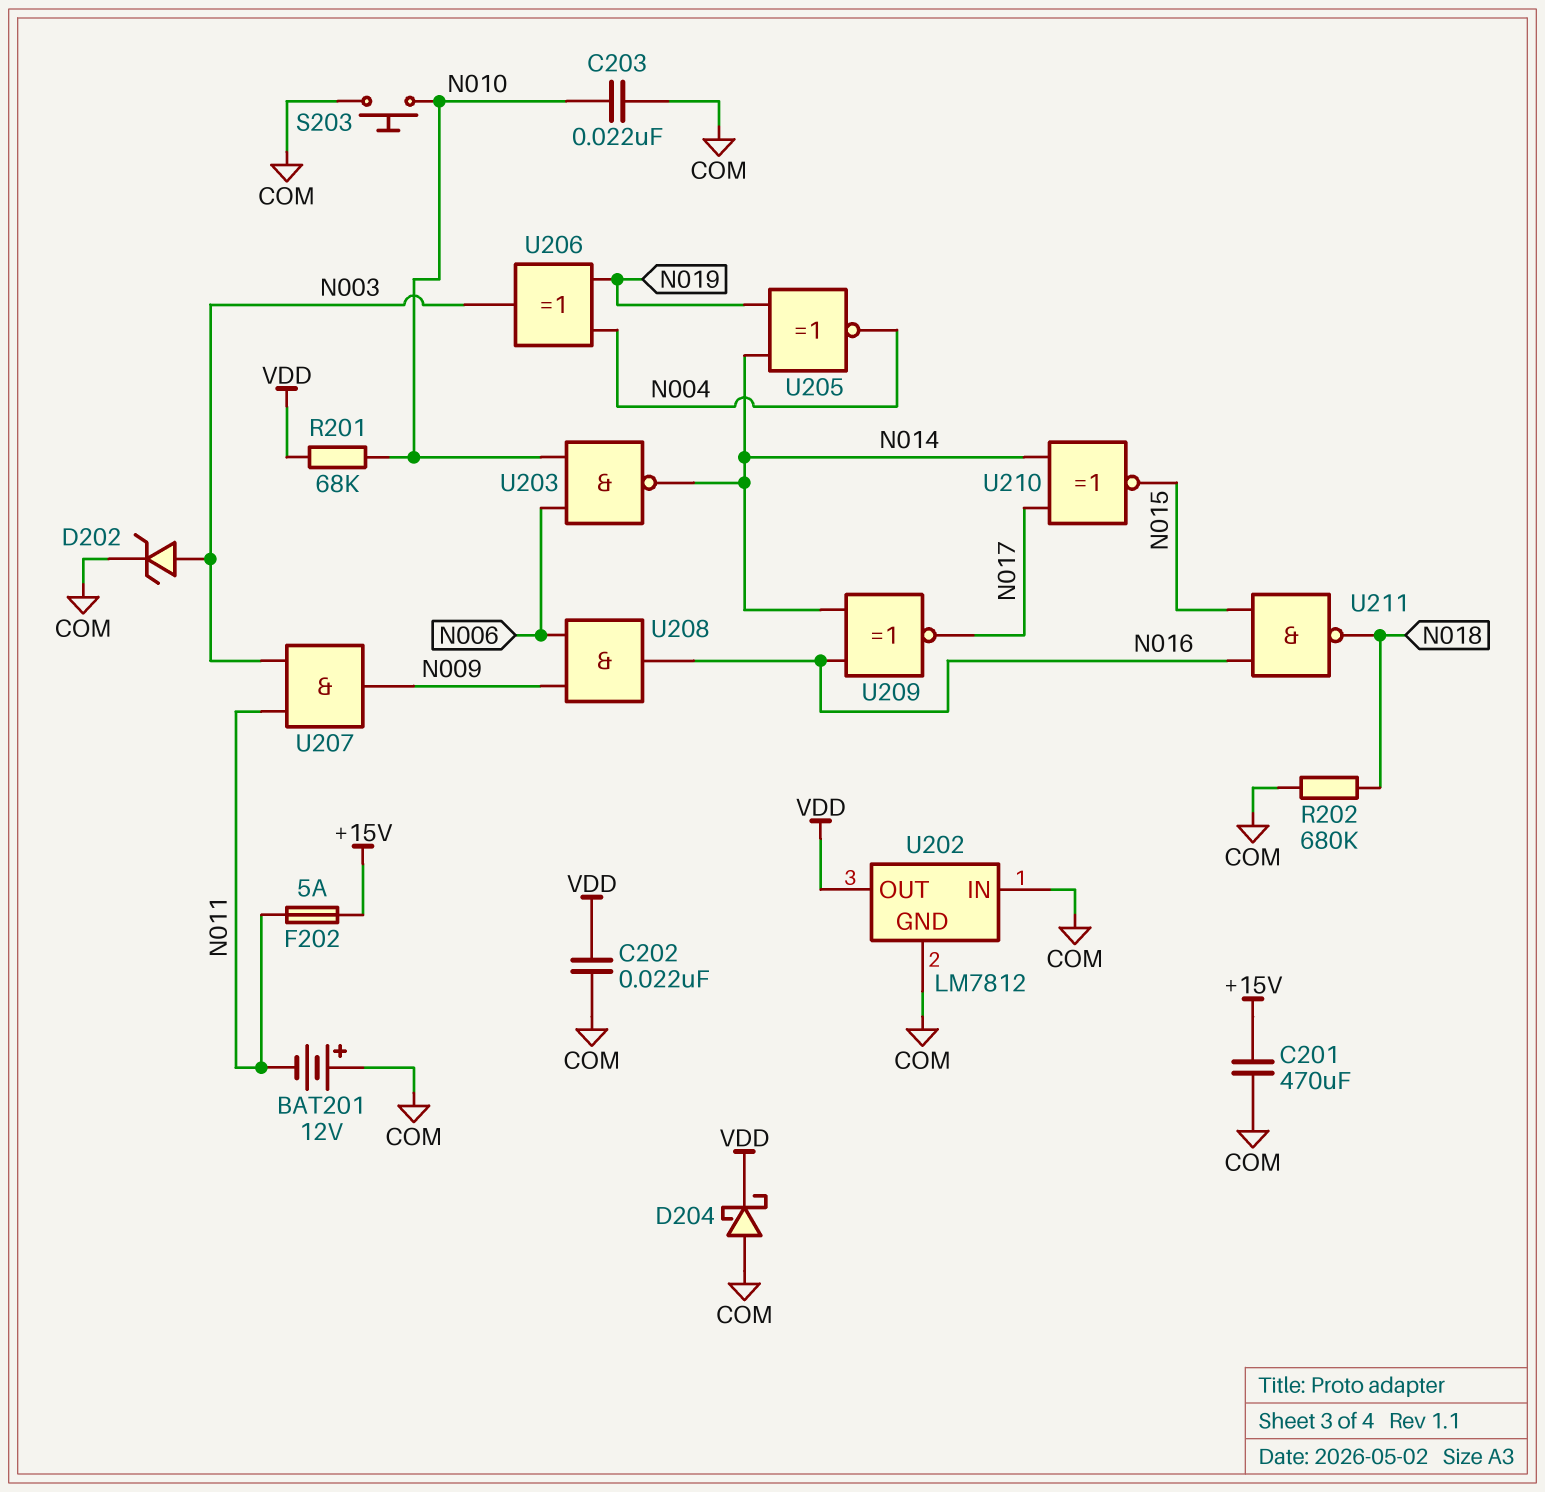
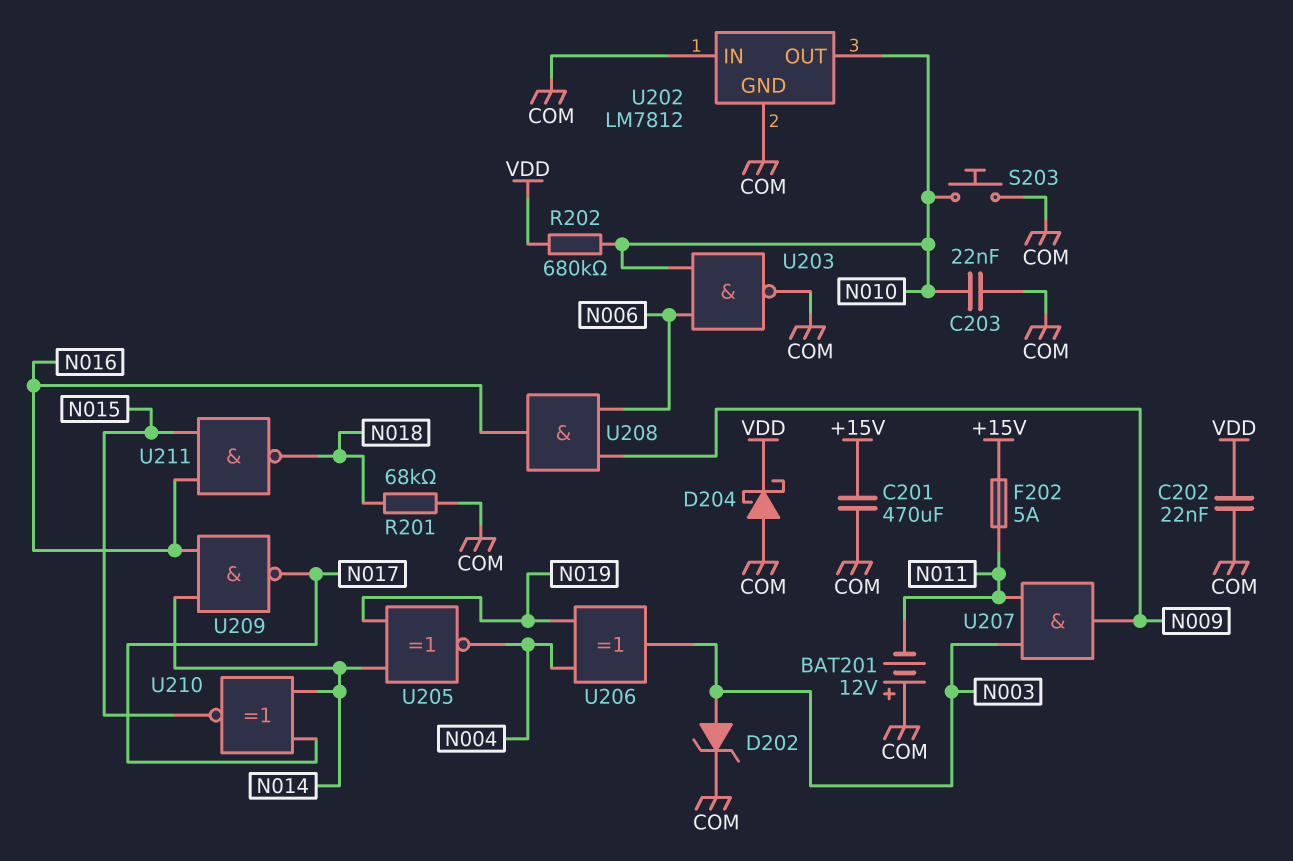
R201: 68k (N010, VDD) -> 68k (COM, N018)
R202: 680k (COM, N018) -> 680k (N010, VDD)
U202 pin OUT: VDD -> N010
U203: NAND (in N006, in N010, out N014) -> NAND (in N006, in N010, out COM)
U209: XNOR (in N014, in N016, out N017) -> NAND (in N014, in N016, out N017)

